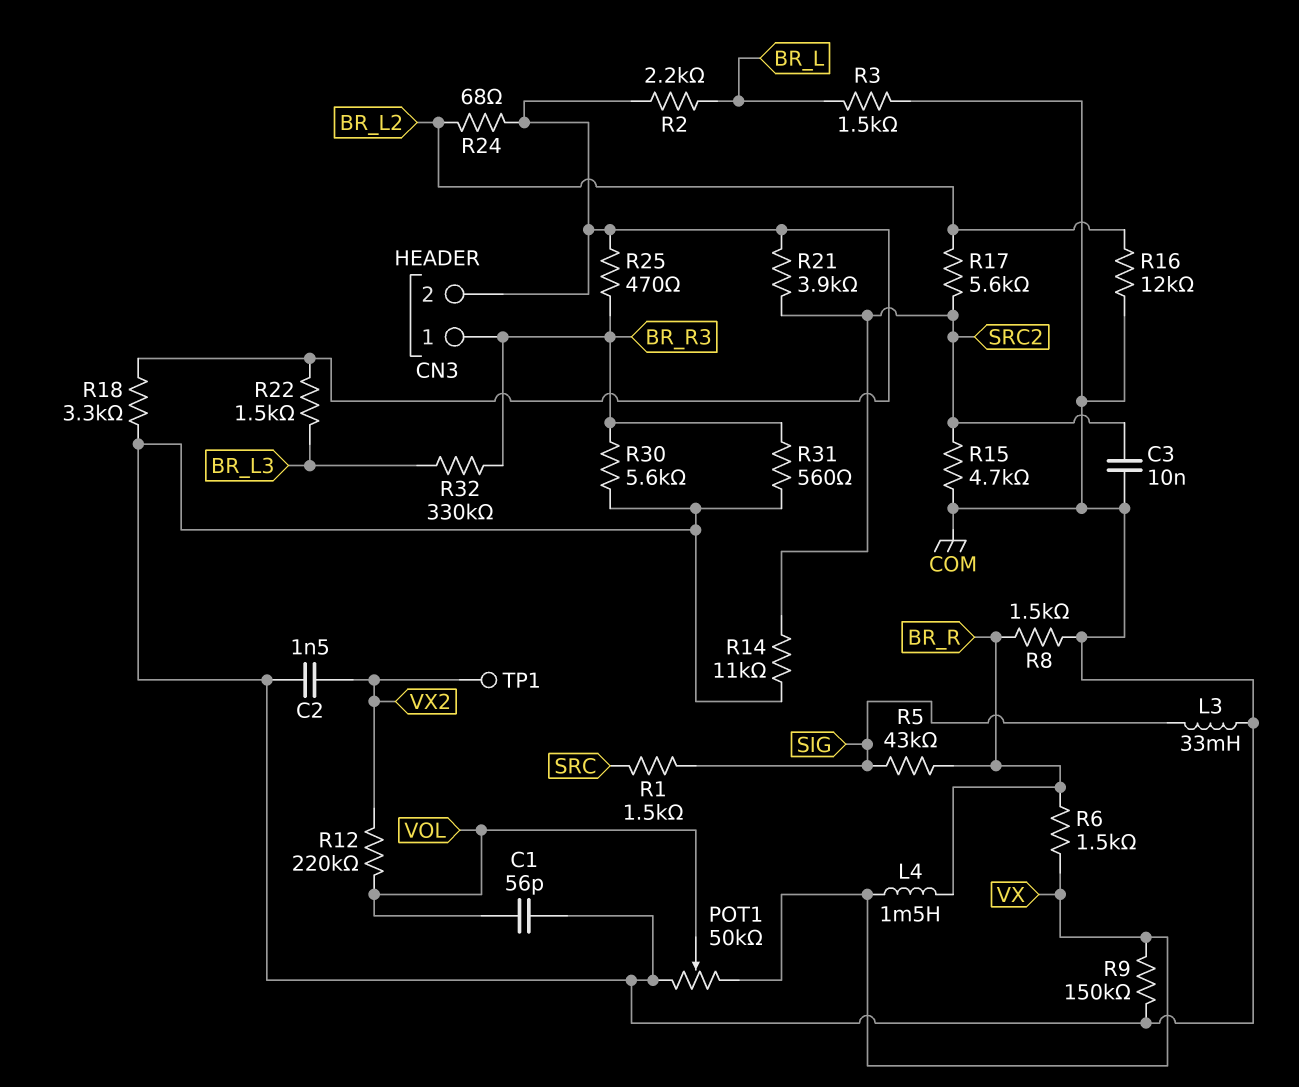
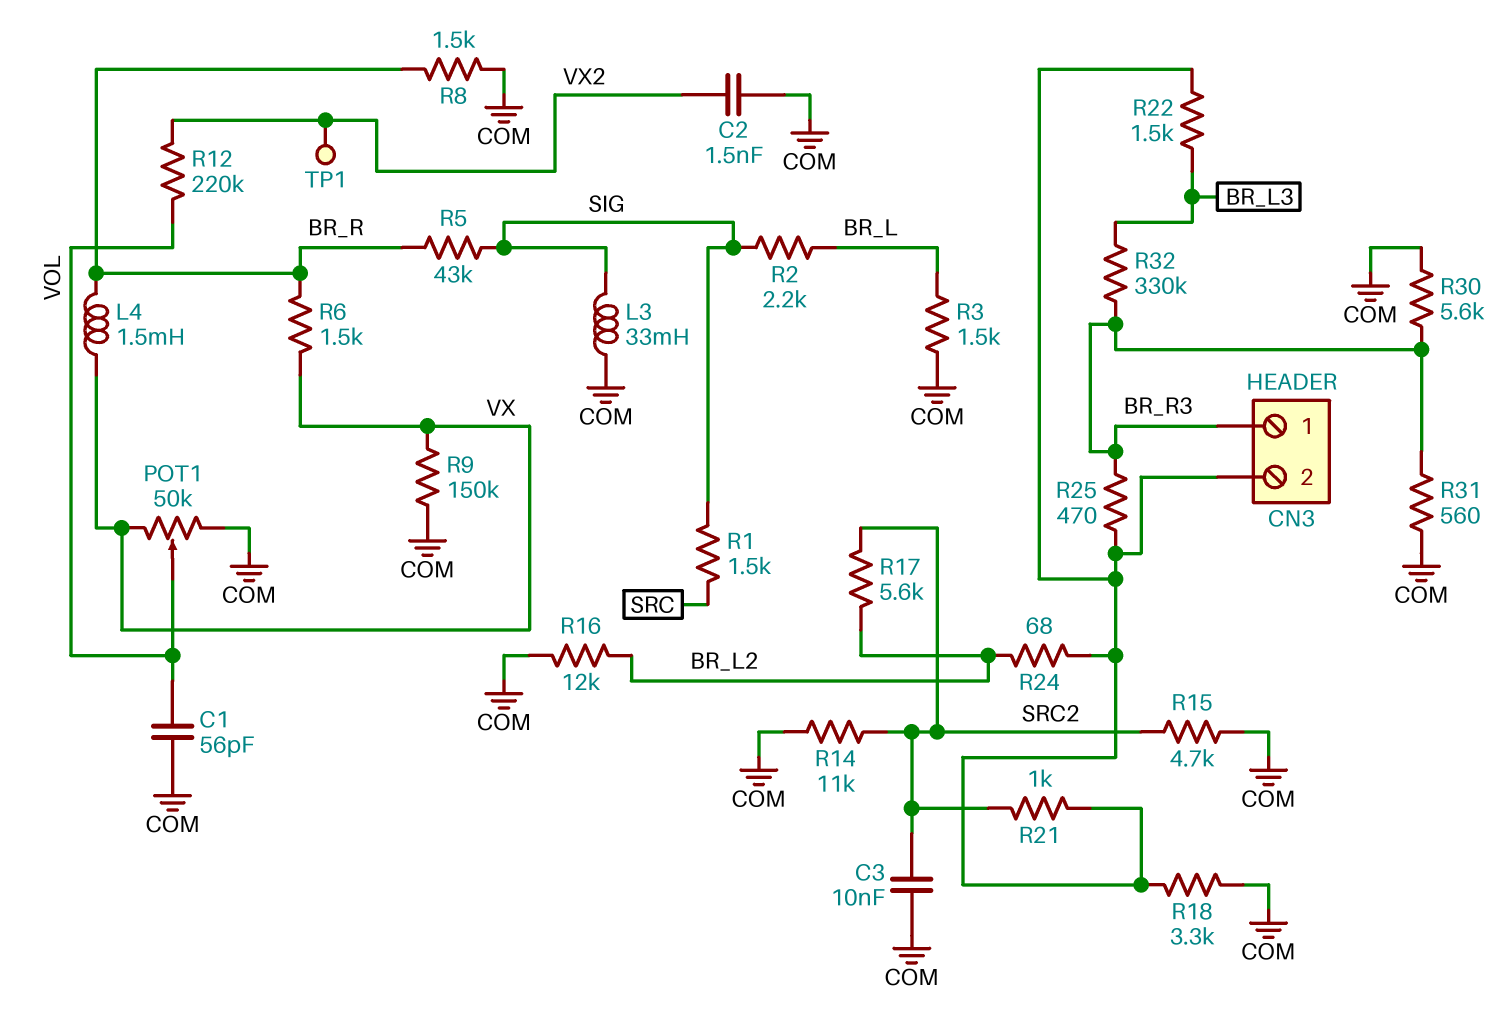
R2: 2.2k (BR_L, CN3/2) -> 2.2k (BR_L, SIG)
R21: 3.9k (CN3/2, SRC2) -> 1k (CN3/2, SRC2)

